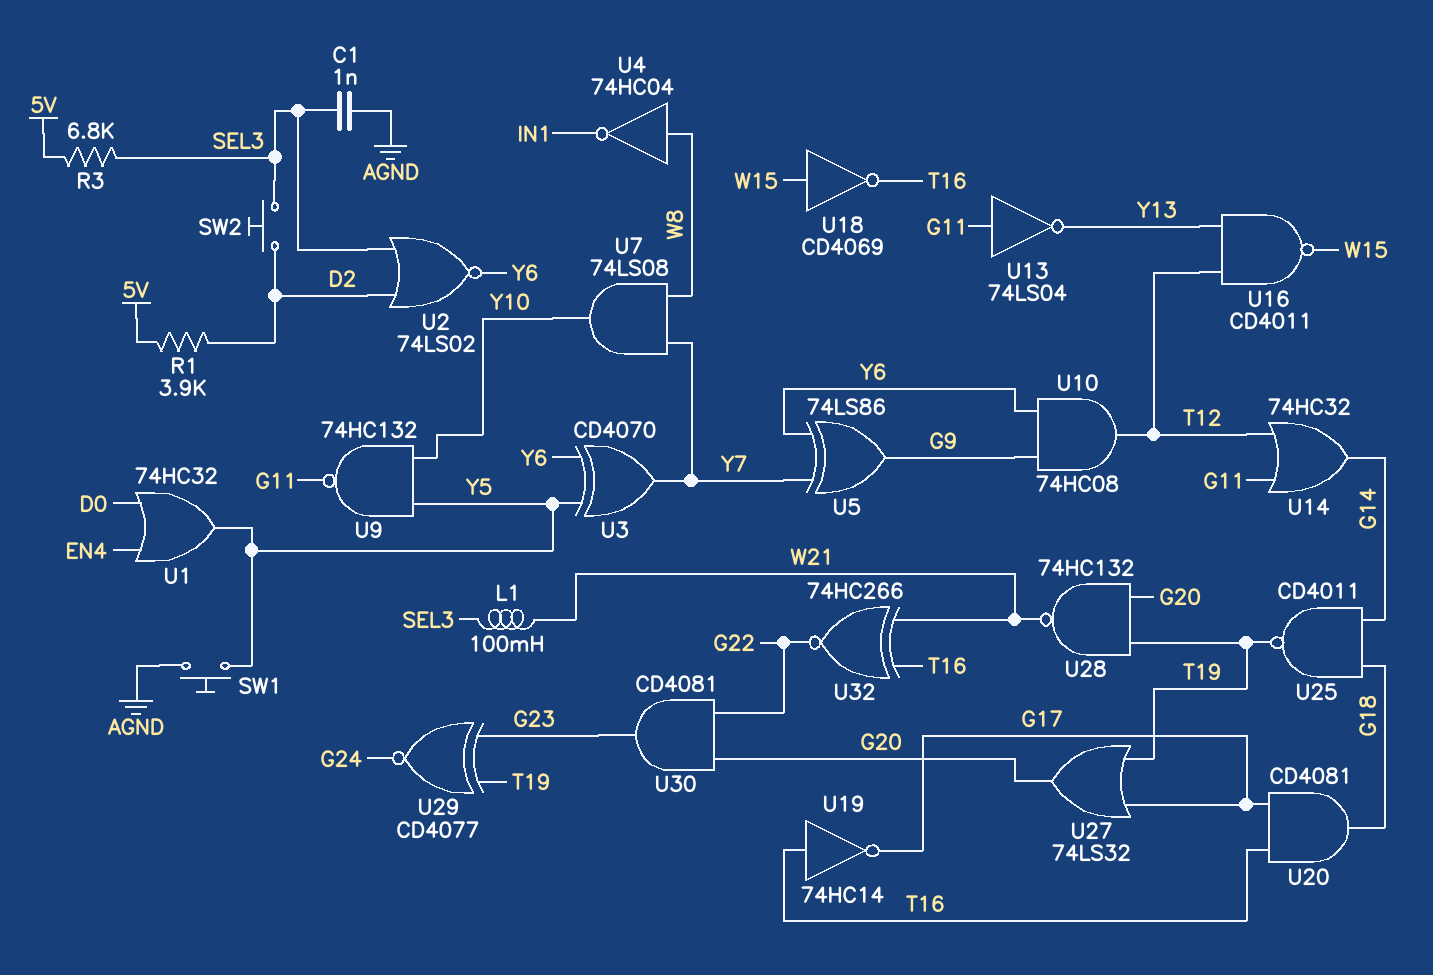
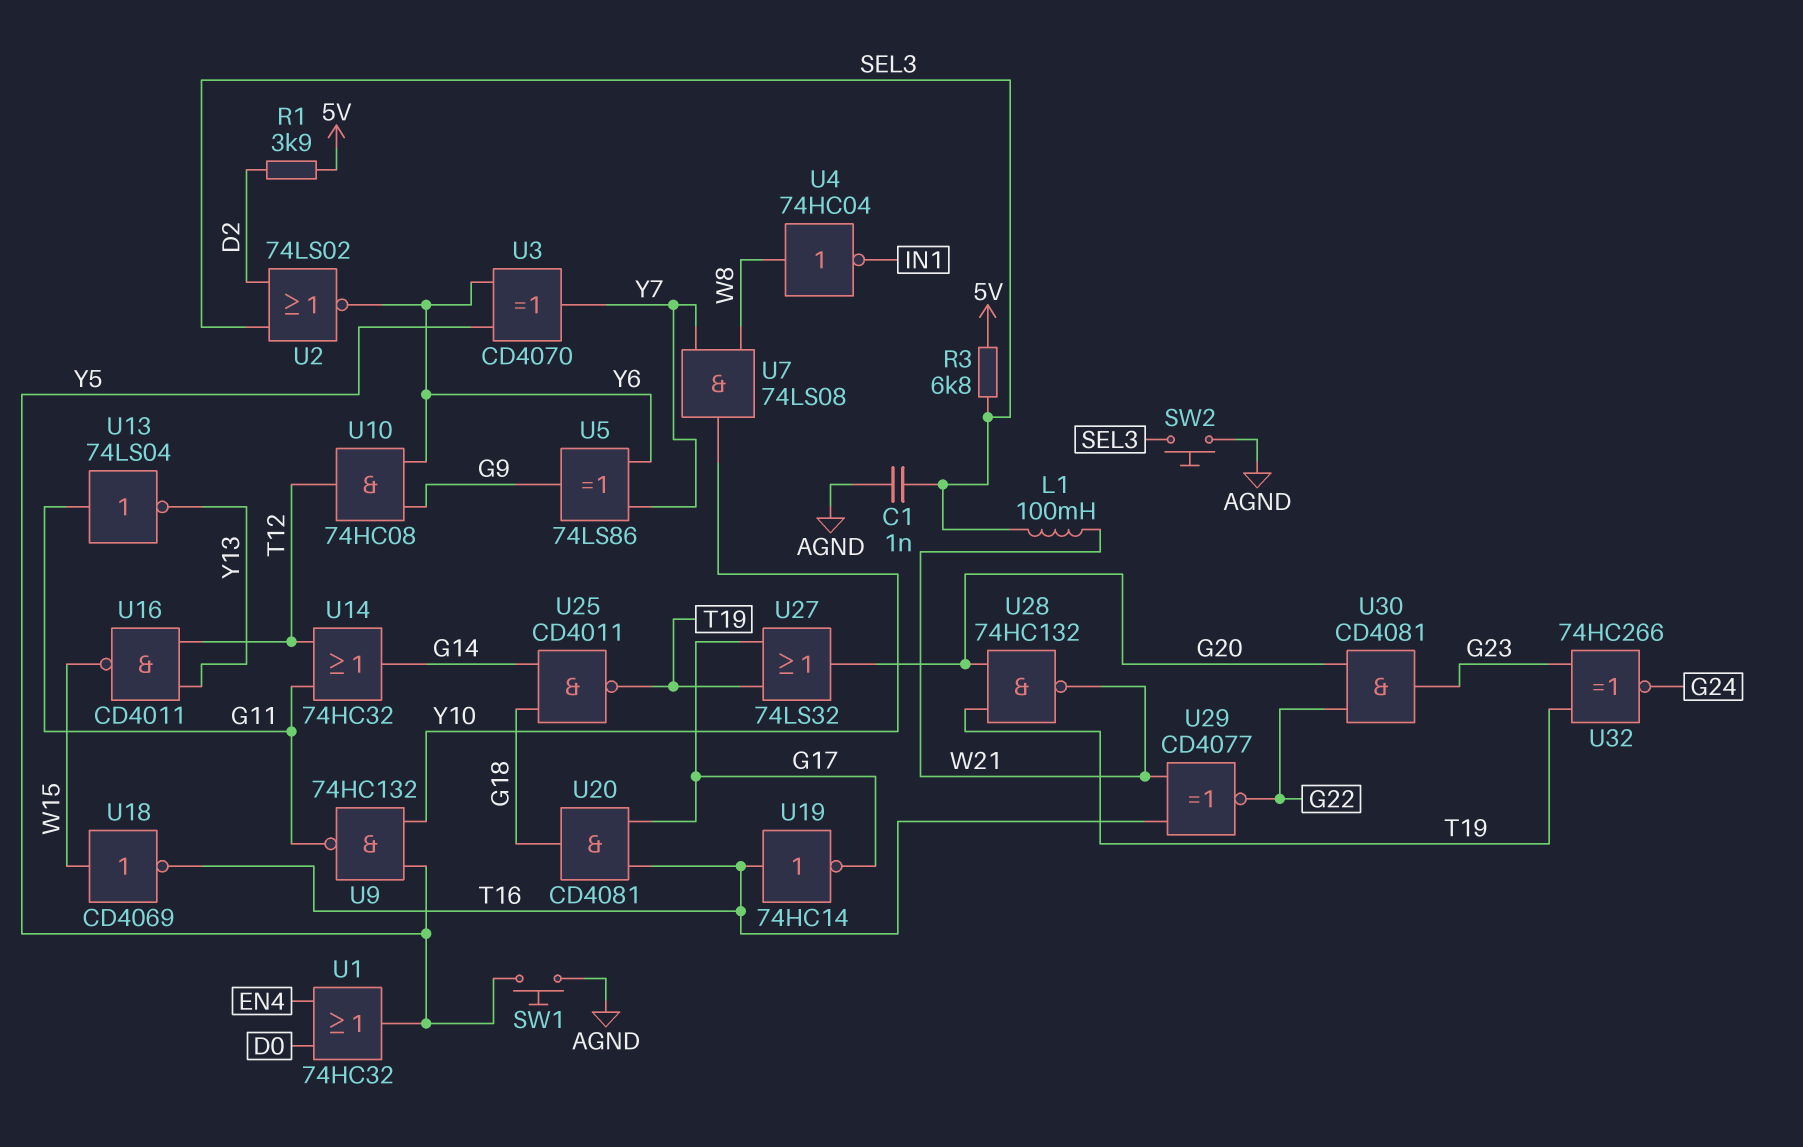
SW2: button (D2, SEL3) -> button (AGND, SEL3)
U29: XNOR CD4077 (in G23, in T19, out G24) -> XNOR CD4077 (in T16, in W21, out G22)
U32: XNOR 74HC266 (in T16, in W21, out G22) -> XNOR 74HC266 (in G23, in T19, out G24)

